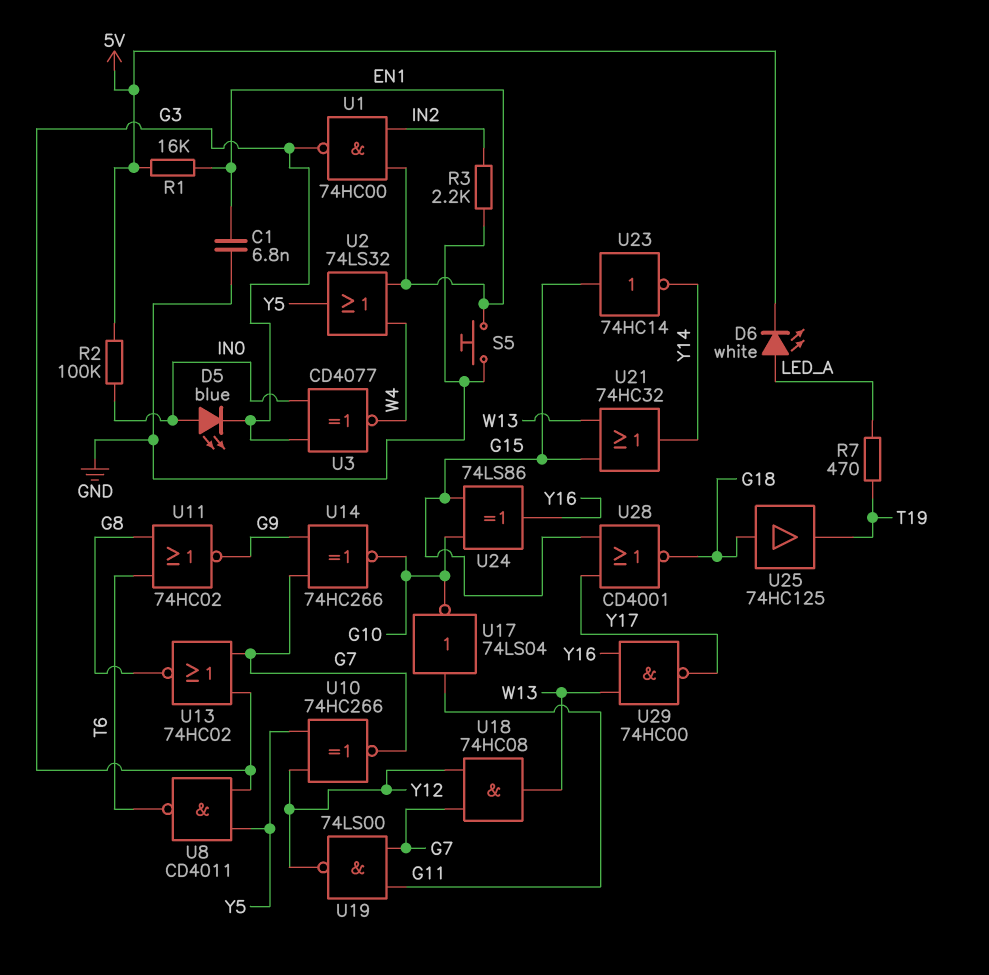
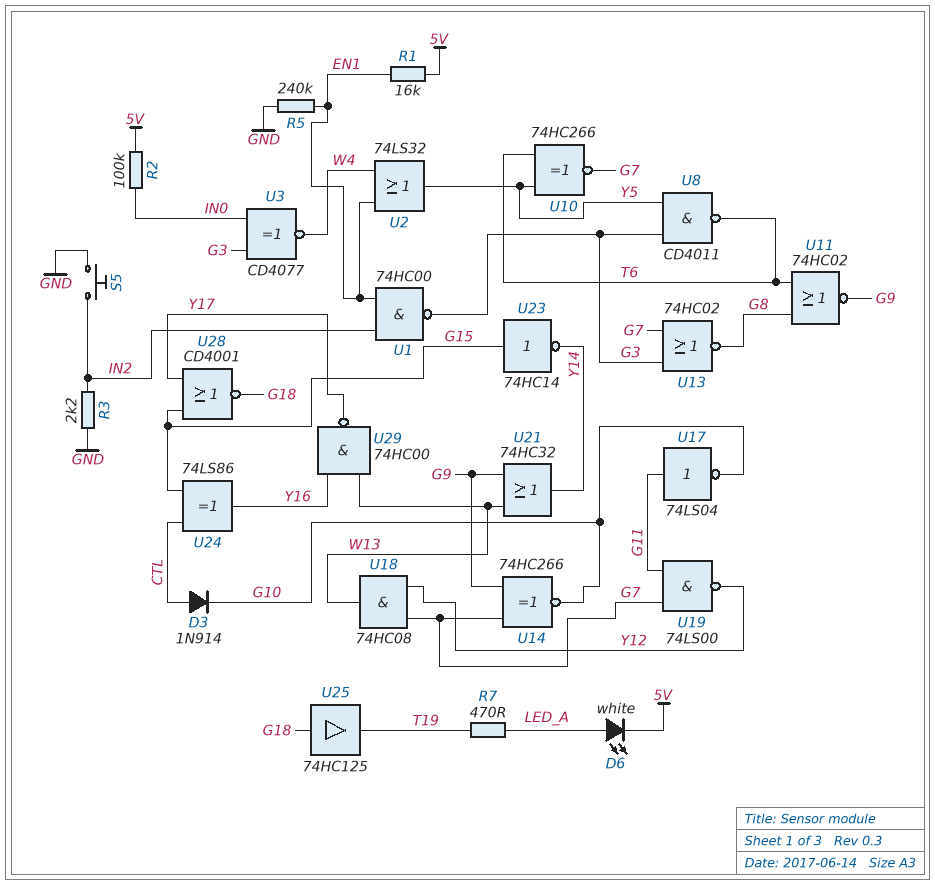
C1: 6.8nF (EN1, GND) -> none
D3: none -> diode 1N914 (A CTL, K G10)
D5: LED blue (A IN0, K G3) -> none
R5: none -> 240k (EN1, GND)
S5: button (EN1, GND) -> button (GND, IN2)
U10: XNOR 74HC266 (in Y5, in Y12, out G7) -> XNOR 74HC266 (in T6, in Y5, out G7)
U21: OR 74HC32 (in G15, in W13, out Y14) -> OR 74HC32 (in G9, in W13, out Y14)
U24: XOR 74LS86 (in G10, in G15, out Y16) -> XOR 74LS86 (in CTL, in G15, out Y16)

